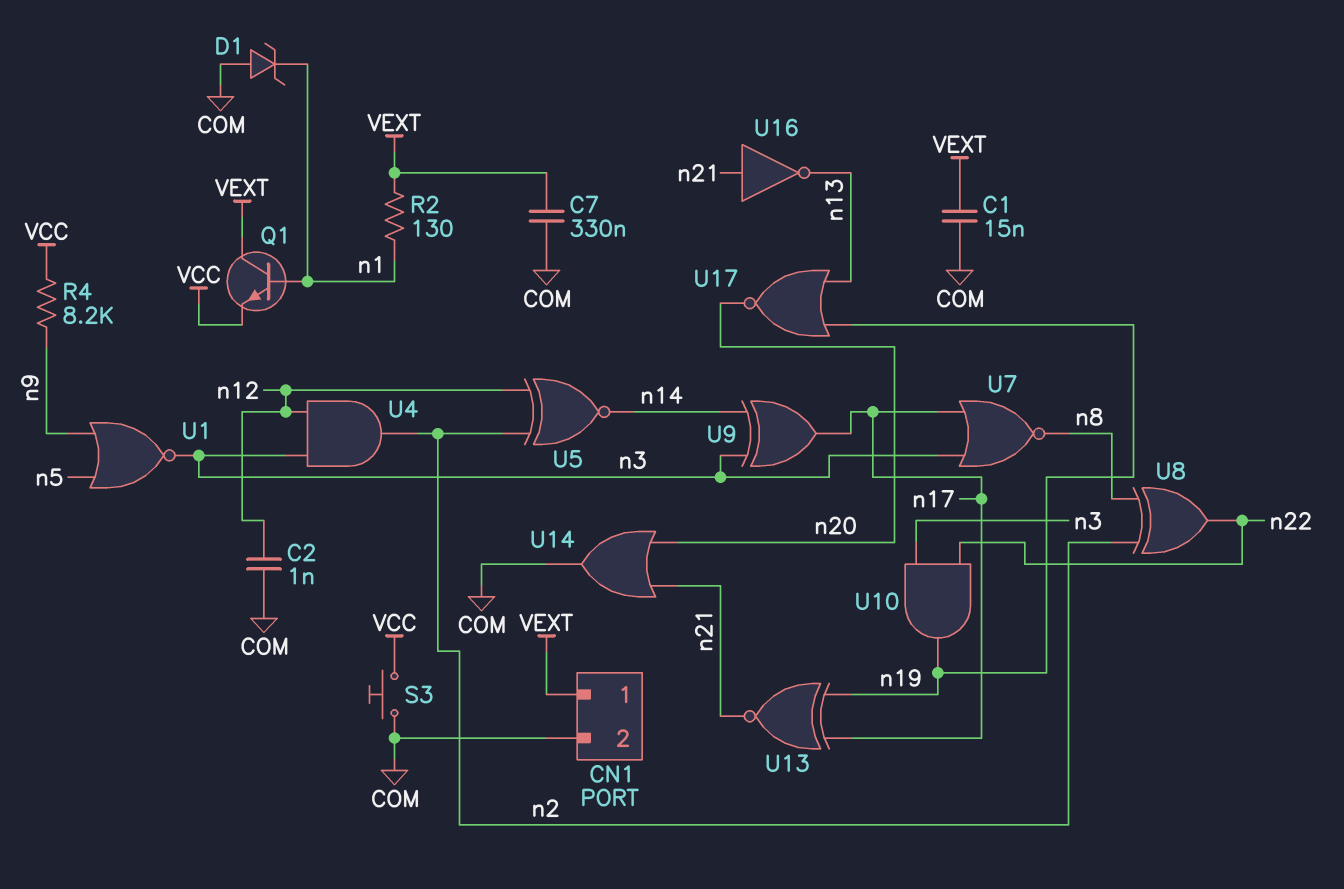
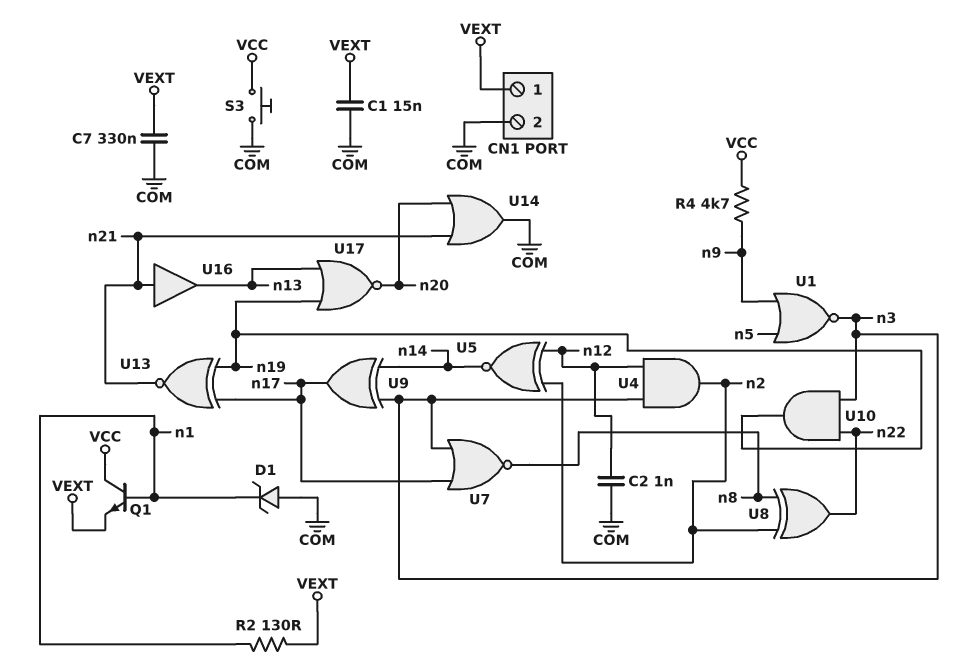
Q1: NPN (B n1, C VEXT, E VCC) -> NPN (B n1, C VCC, E VEXT)
R4: 8.2k (VCC, n9) -> 4.7k (VCC, n9)
U16: NOT (in n21, out n13) -> buffer (in n21, out n13)

